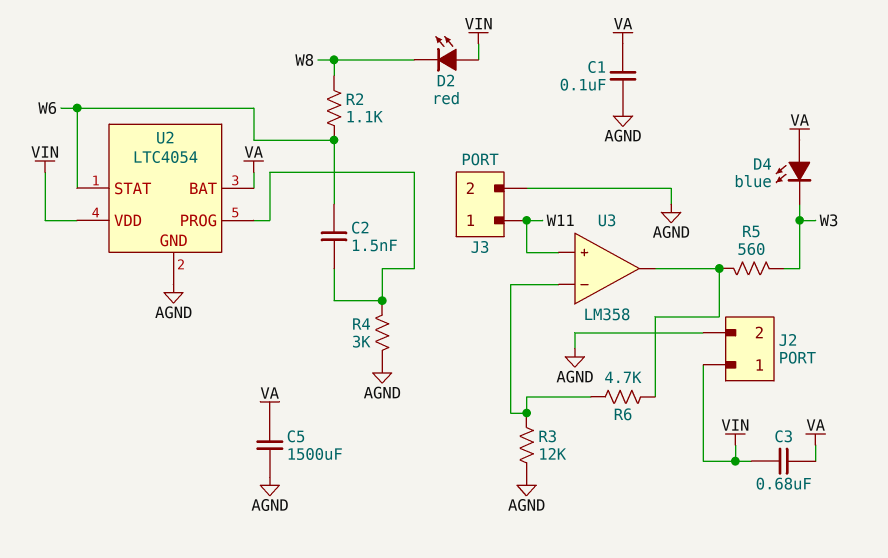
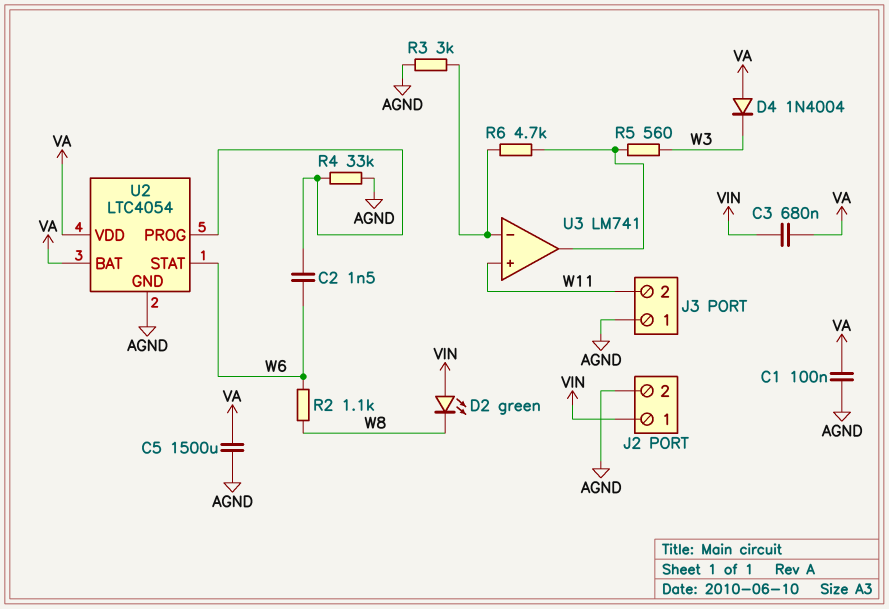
D2: LED red (A VIN, K W8) -> LED green (A VIN, K W8)
D4: LED blue (A VA, K W3) -> diode 1N4004 (A VA, K W3)
J3 pin 1: W11 -> AGND
J3 pin 2: AGND -> W11
R3: 12k (AGND, U3/in-) -> 3k (AGND, U3/in-)
R4: 3k (AGND, U2/PROG) -> 33k (AGND, U2/PROG)
U2 pin VDD: VIN -> VA
U3: LM358 -> LM741

